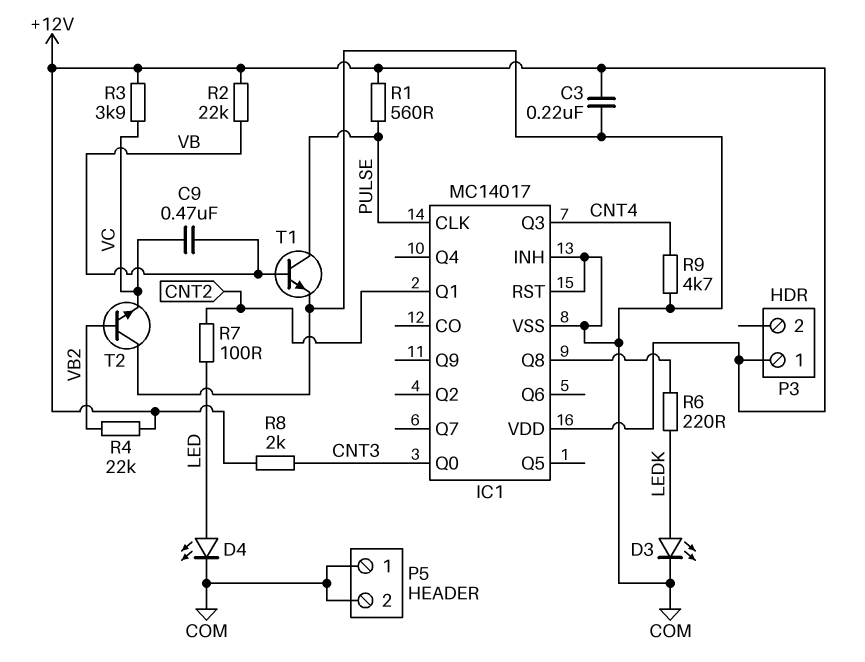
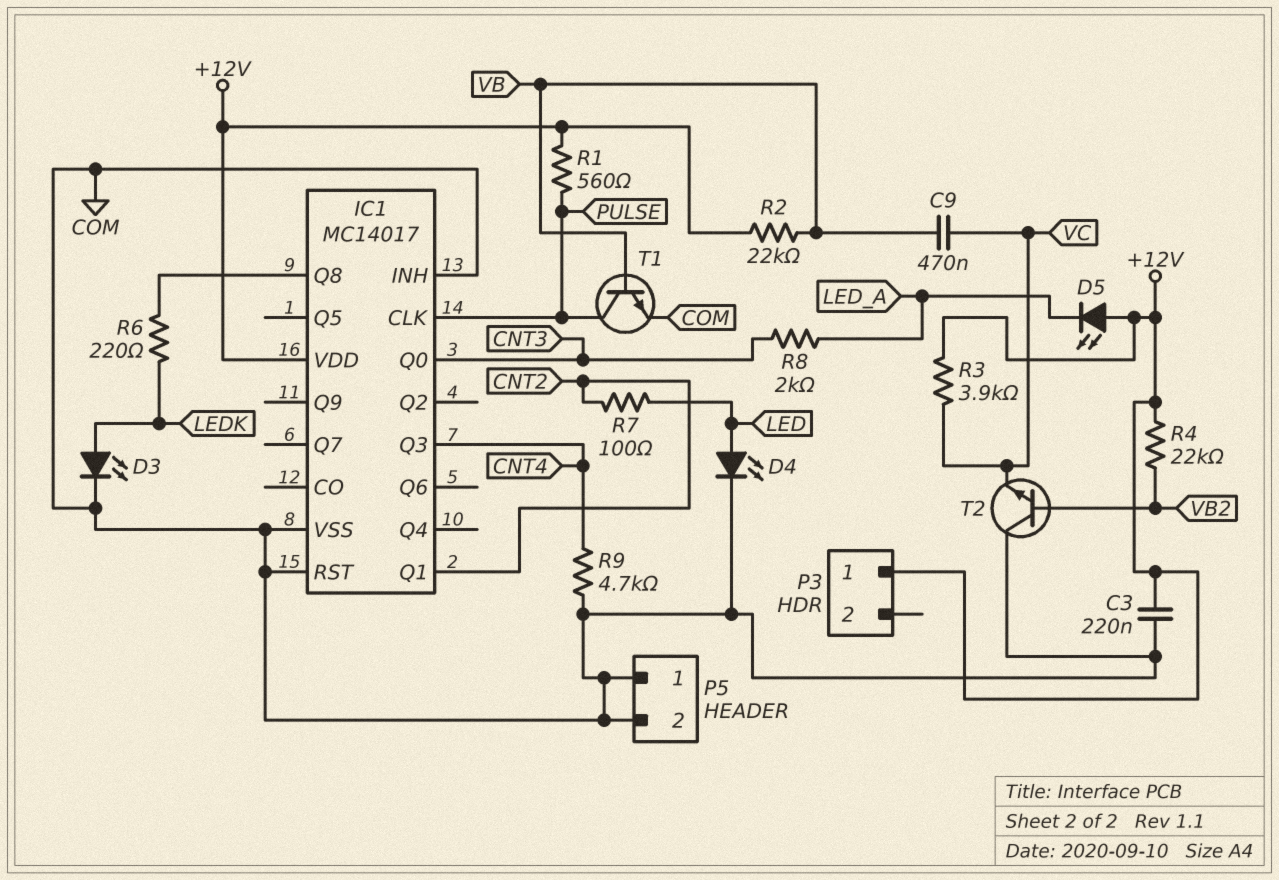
D5: none -> LED (A +12V, K LED_A)
R8: 2k (+12V, CNT3) -> 2k (CNT3, LED_A)

